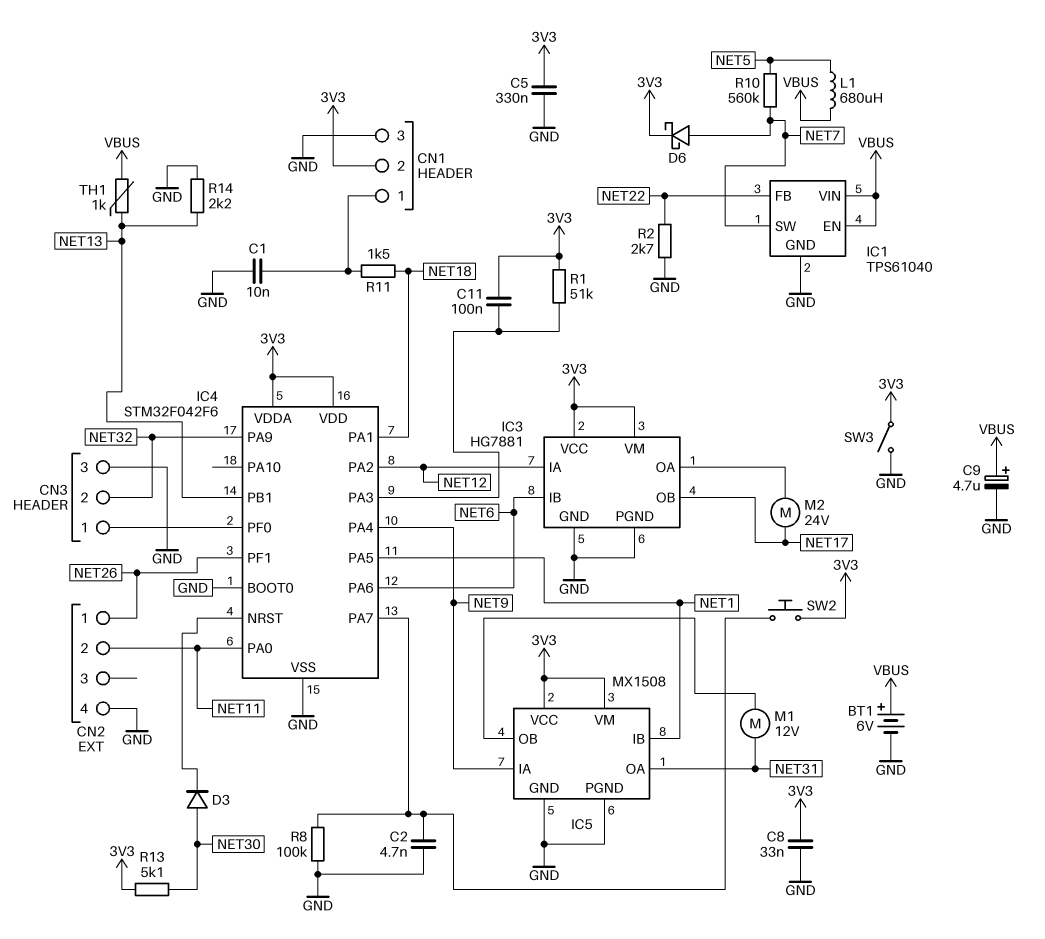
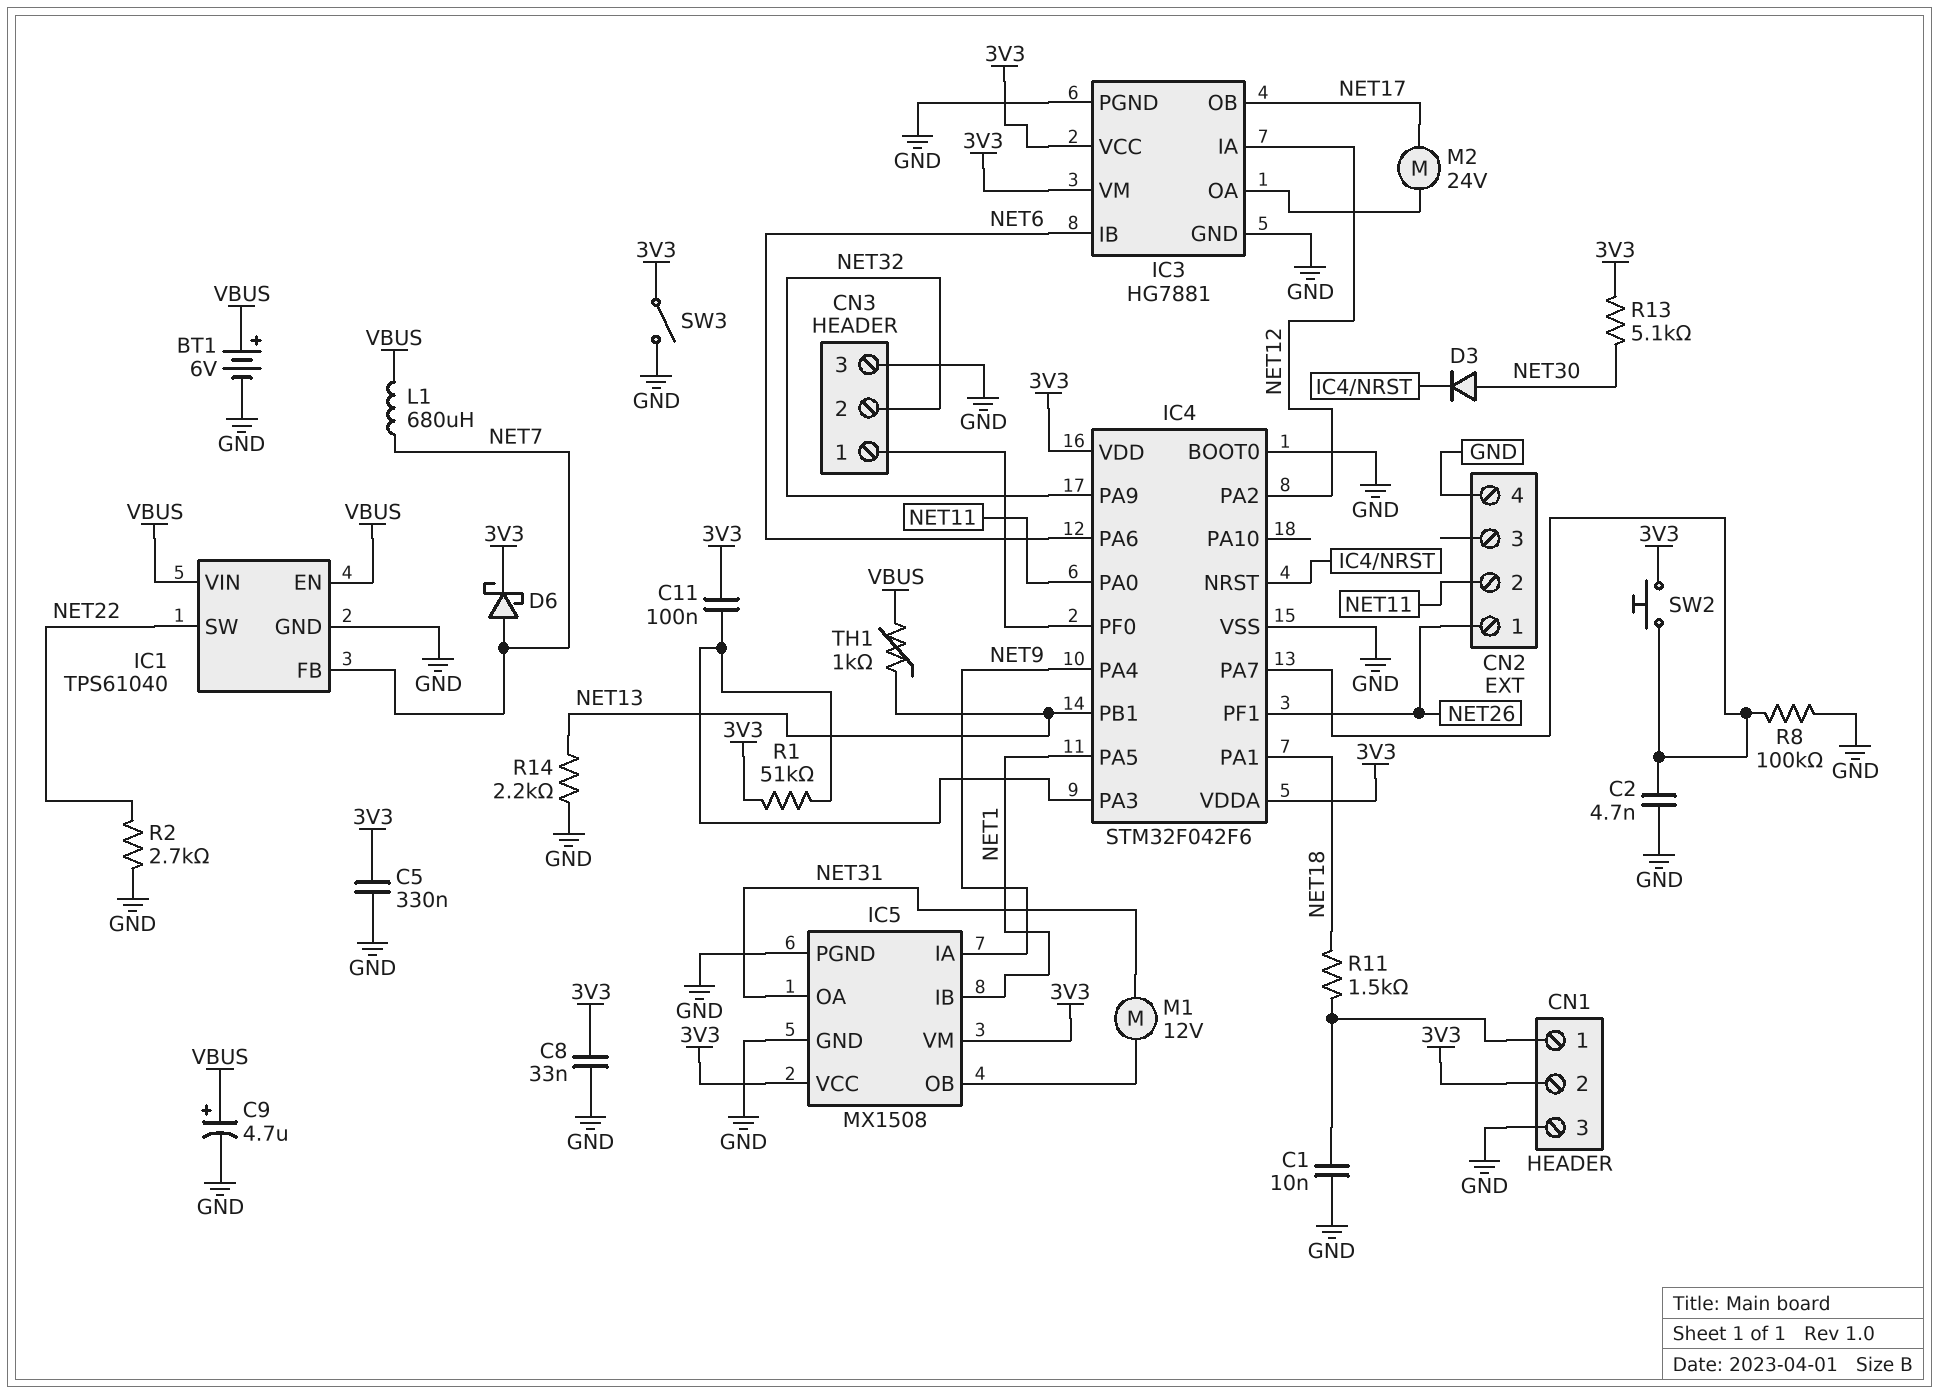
IC1 pin FB: NET22 -> NET7
IC1 pin SW: NET7 -> NET22
L1: 680uH (NET5, VBUS) -> 680uH (NET7, VBUS)
R10: 560k (NET5, NET7) -> none

